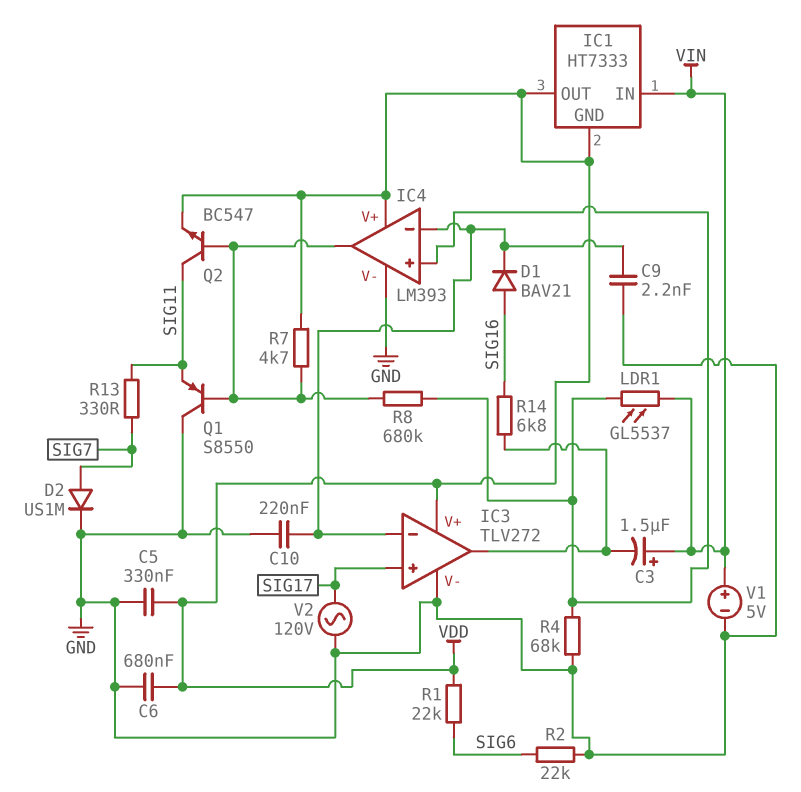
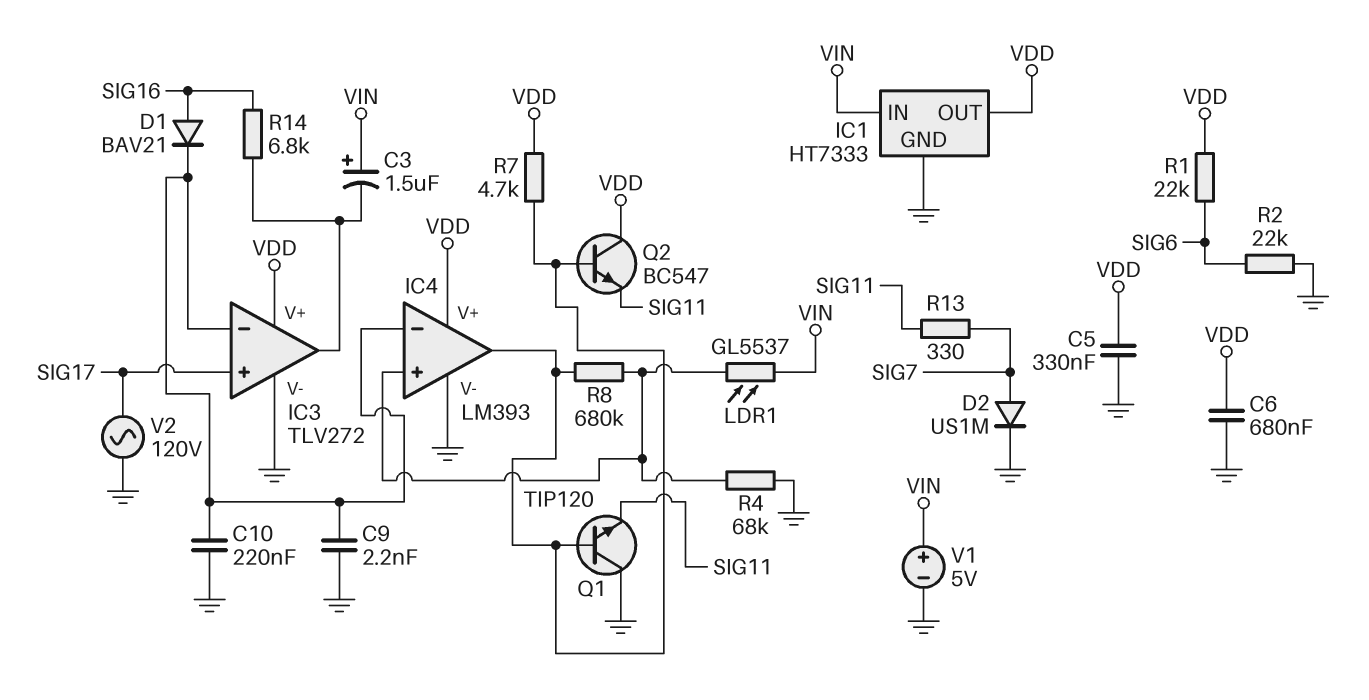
IC1 pin GND: VDD -> GND
Q1: PNP S8550 (B IC4/out, C GND, E SIG11) -> NPN TIP120 (B IC4/out, C GND, E SIG11)
Q2: NPN BC547 (B IC4/out, C SIG11, E VDD) -> NPN BC547 (B IC4/out, C VDD, E SIG11)

